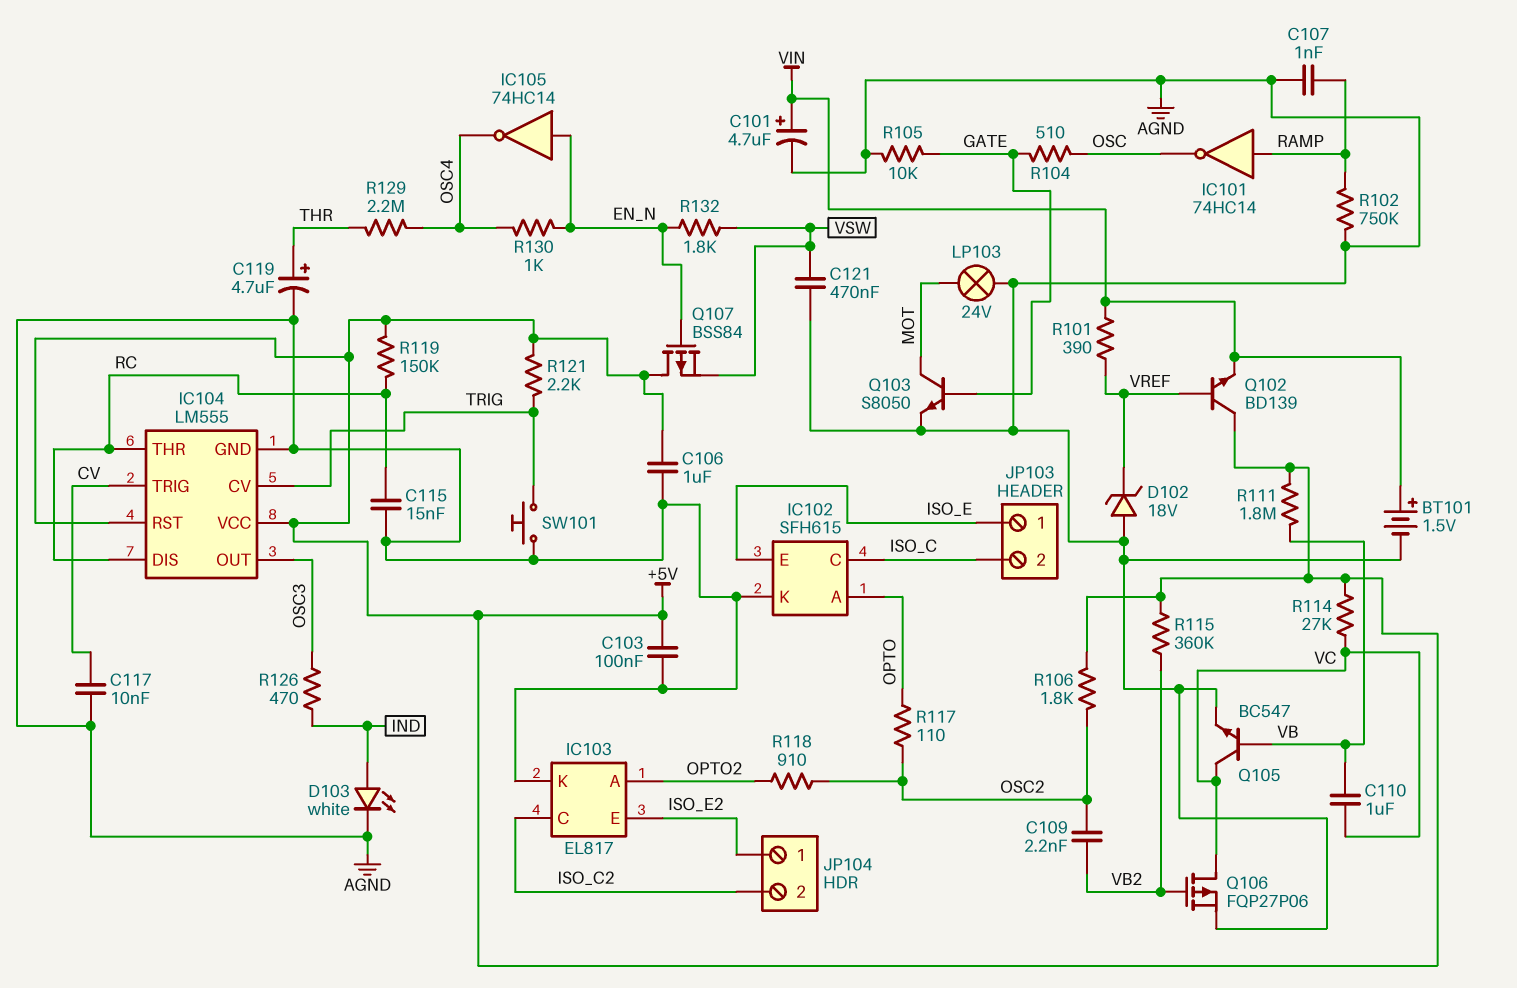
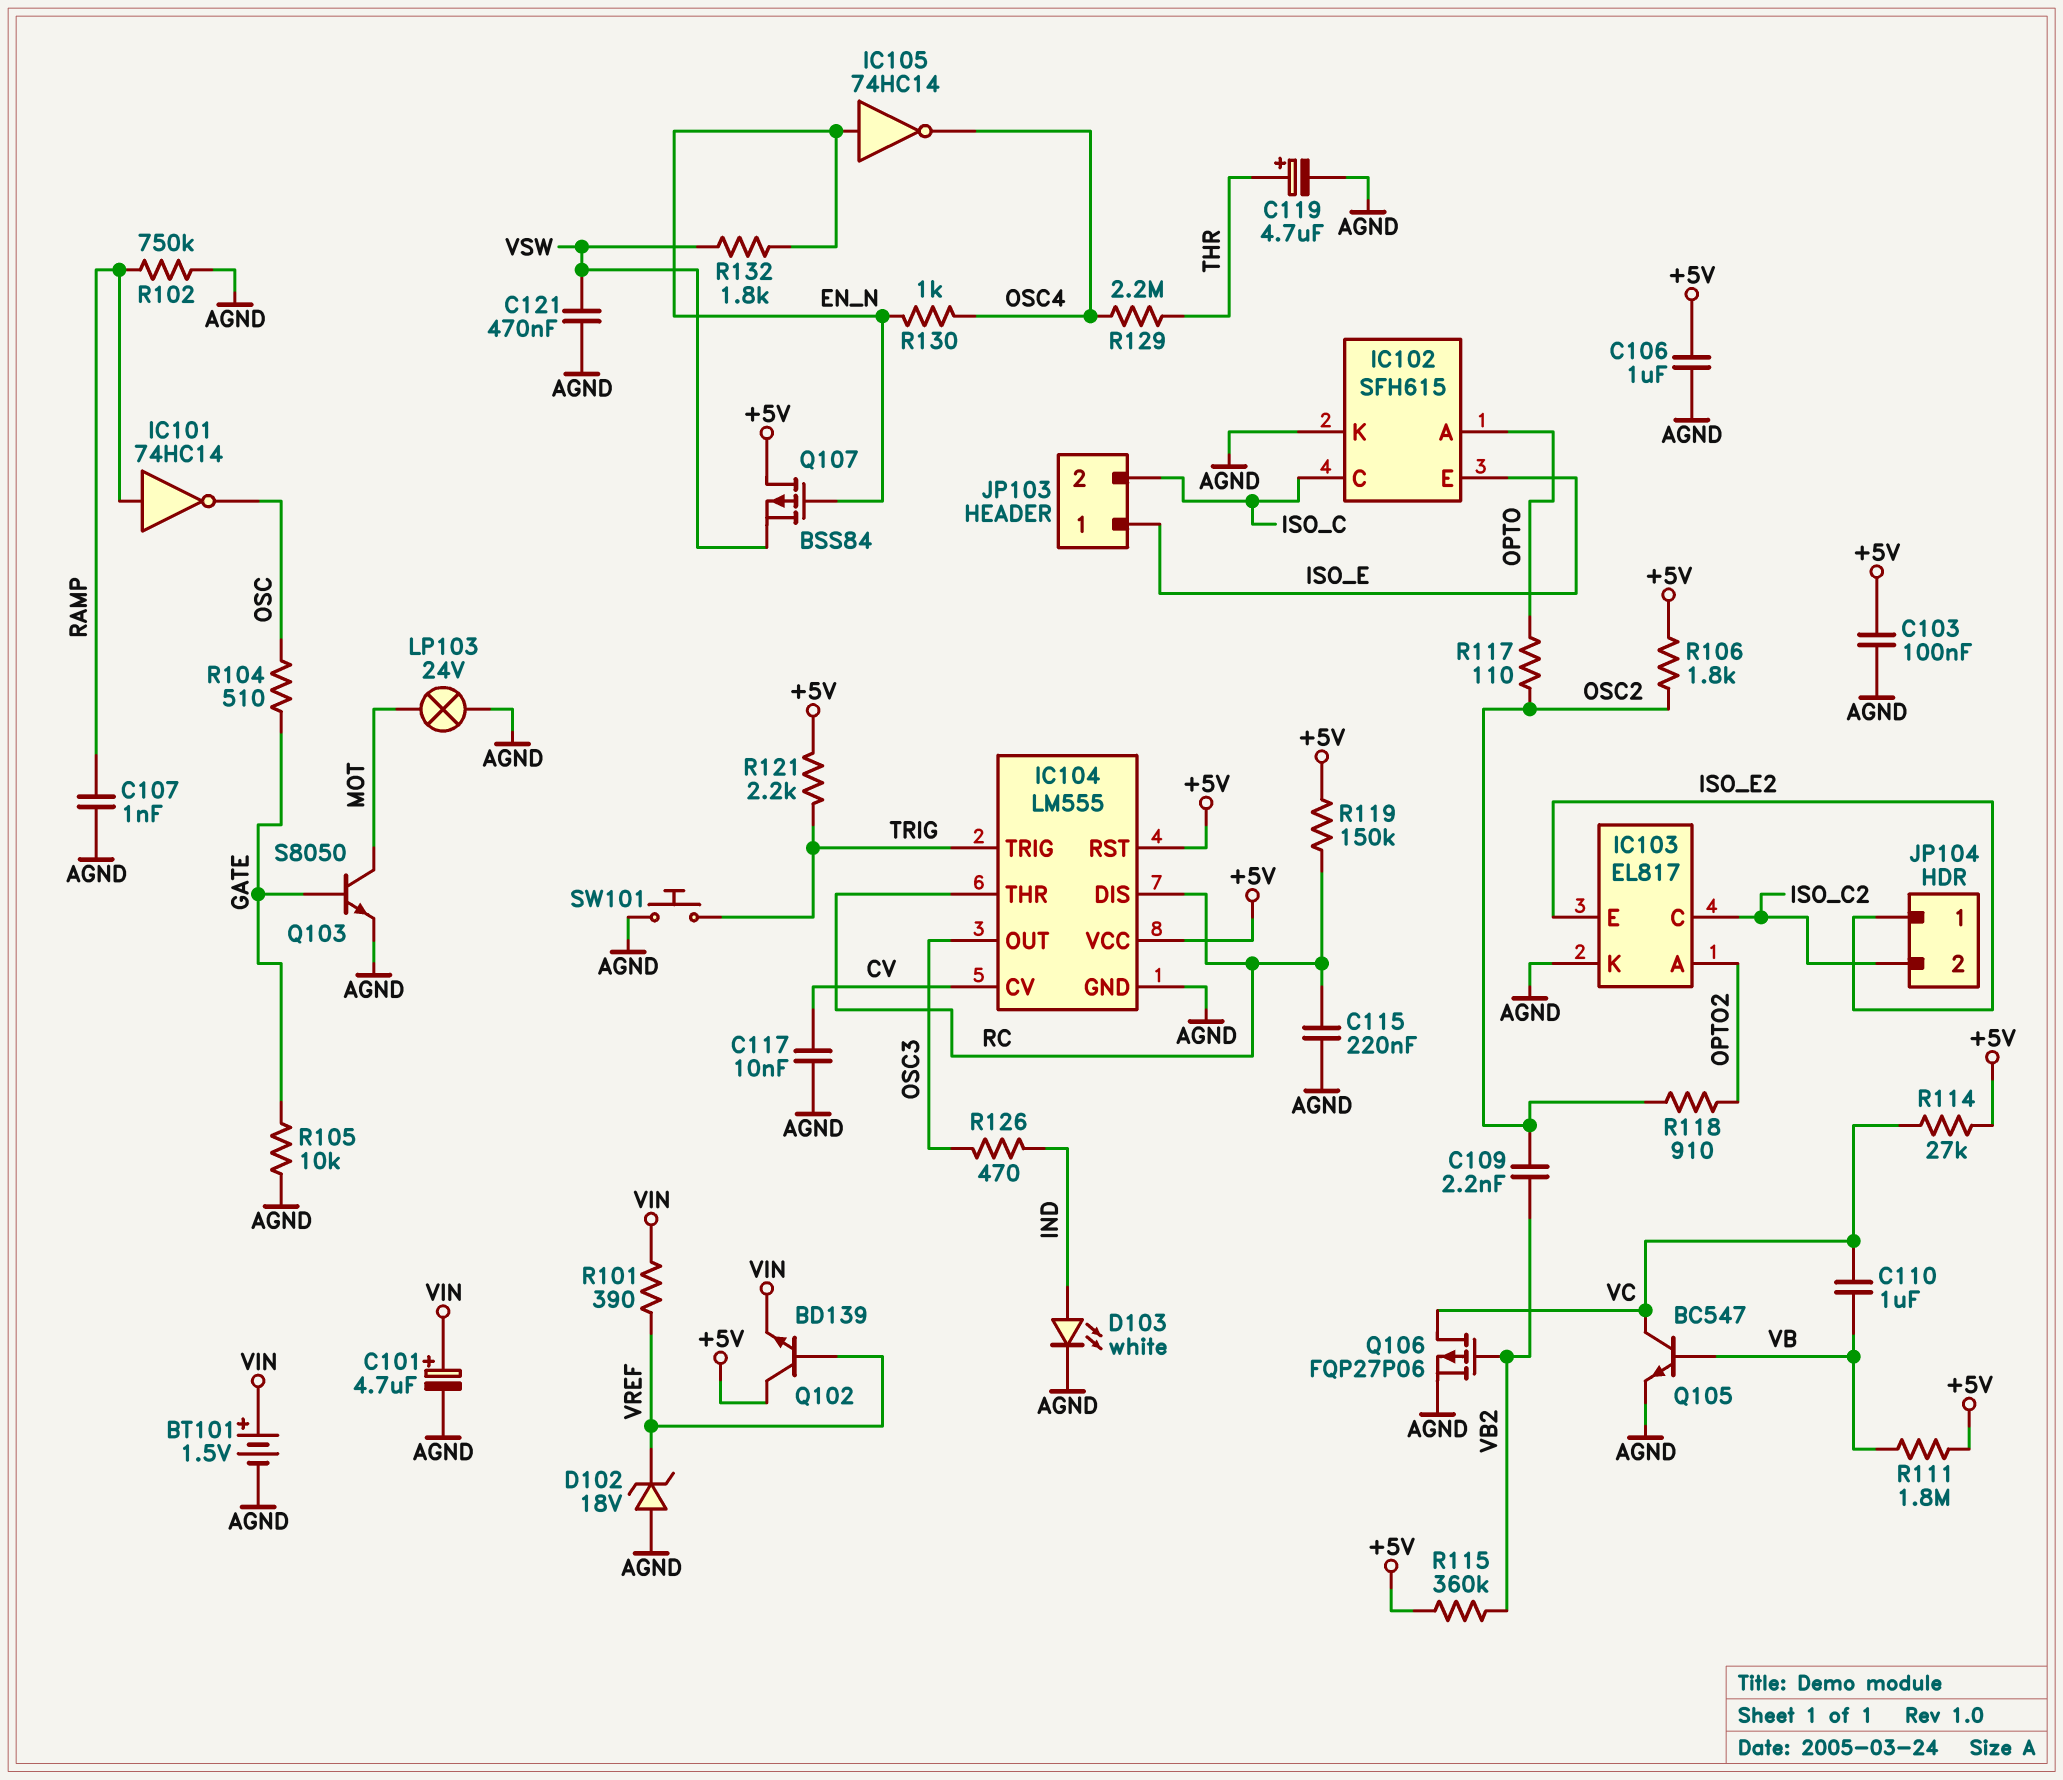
C115: 15nF (AGND, RC) -> 220nF (AGND, RC)
IC104 pin CV: TRIG -> CV
IC104 pin TRIG: CV -> TRIG

